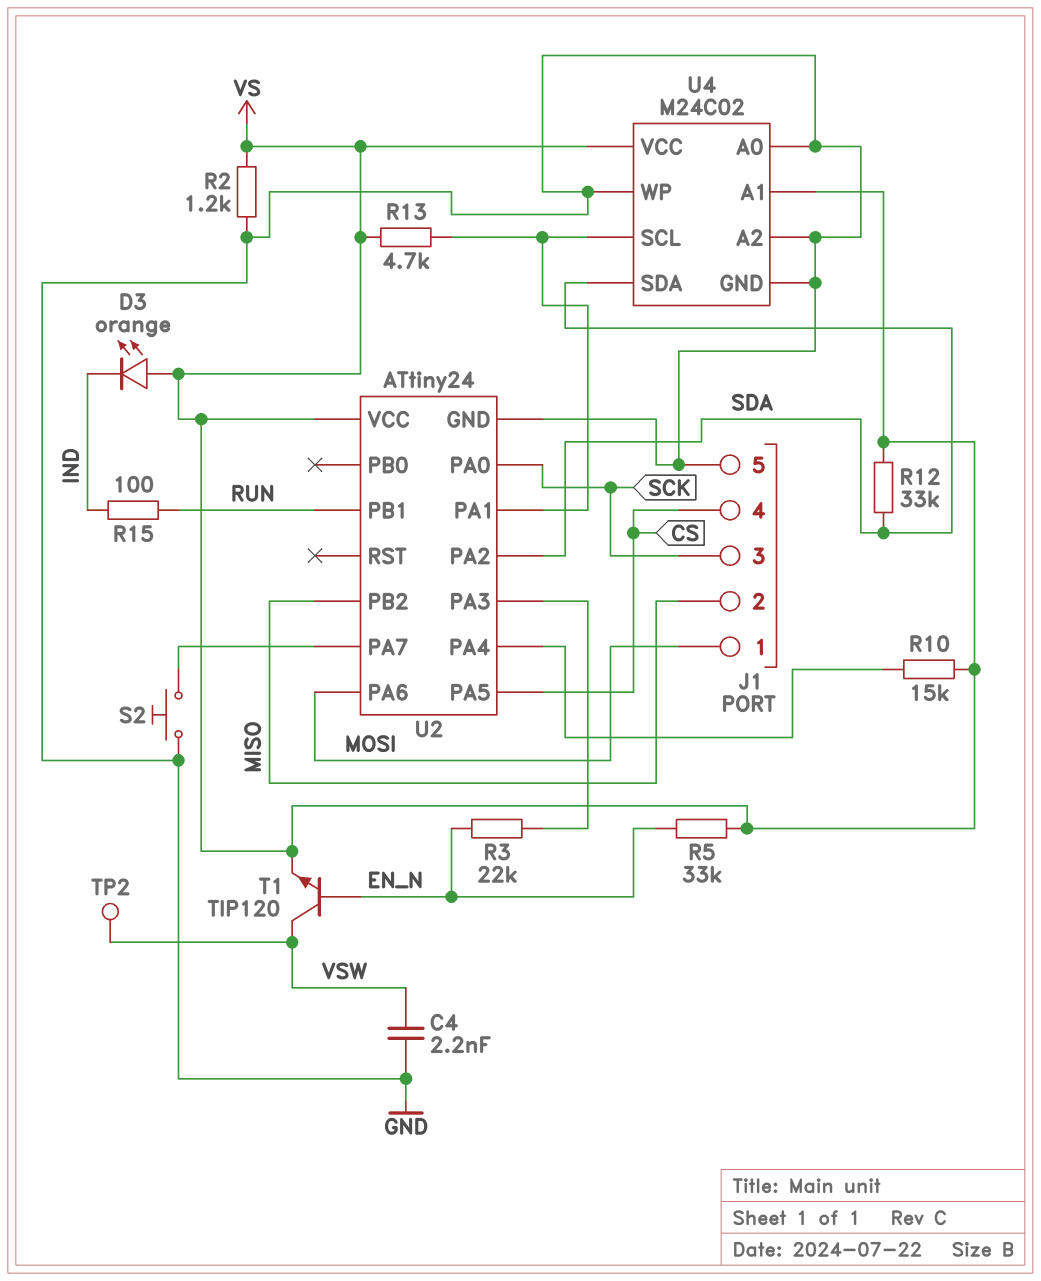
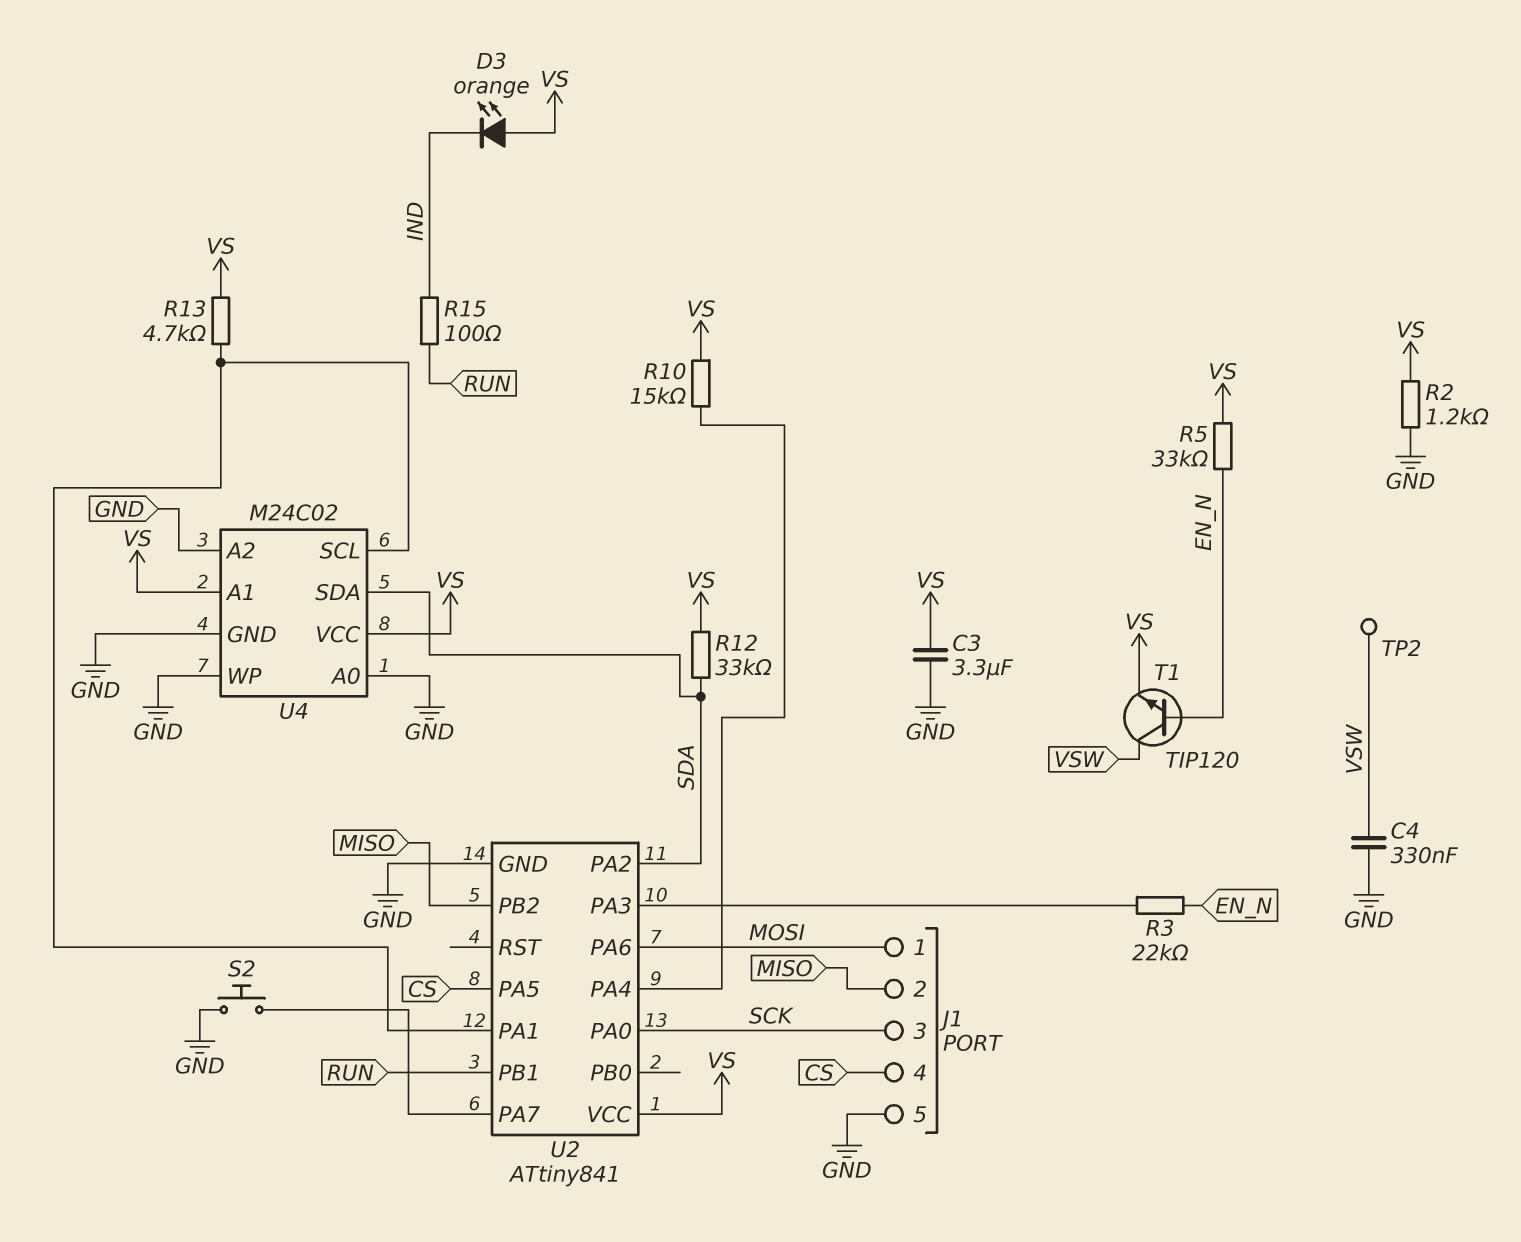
C3: none -> 3.3uF (GND, VS)
C4: 2.2nF (GND, VSW) -> 330nF (GND, VSW)
U2: ATtiny24 -> ATtiny841

